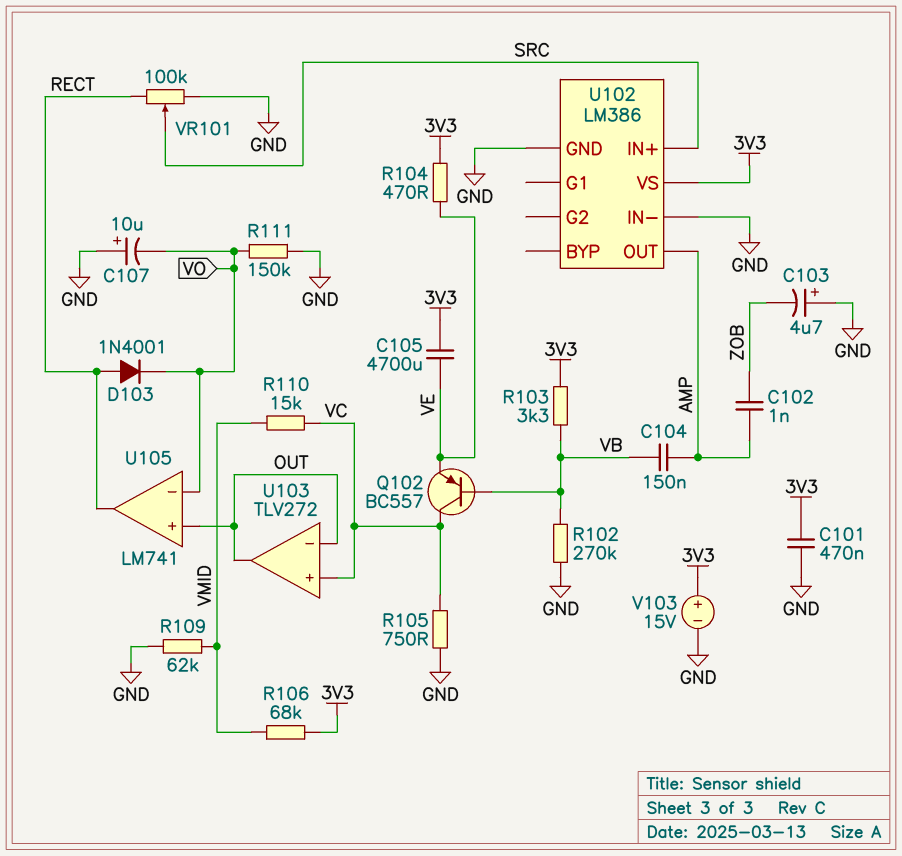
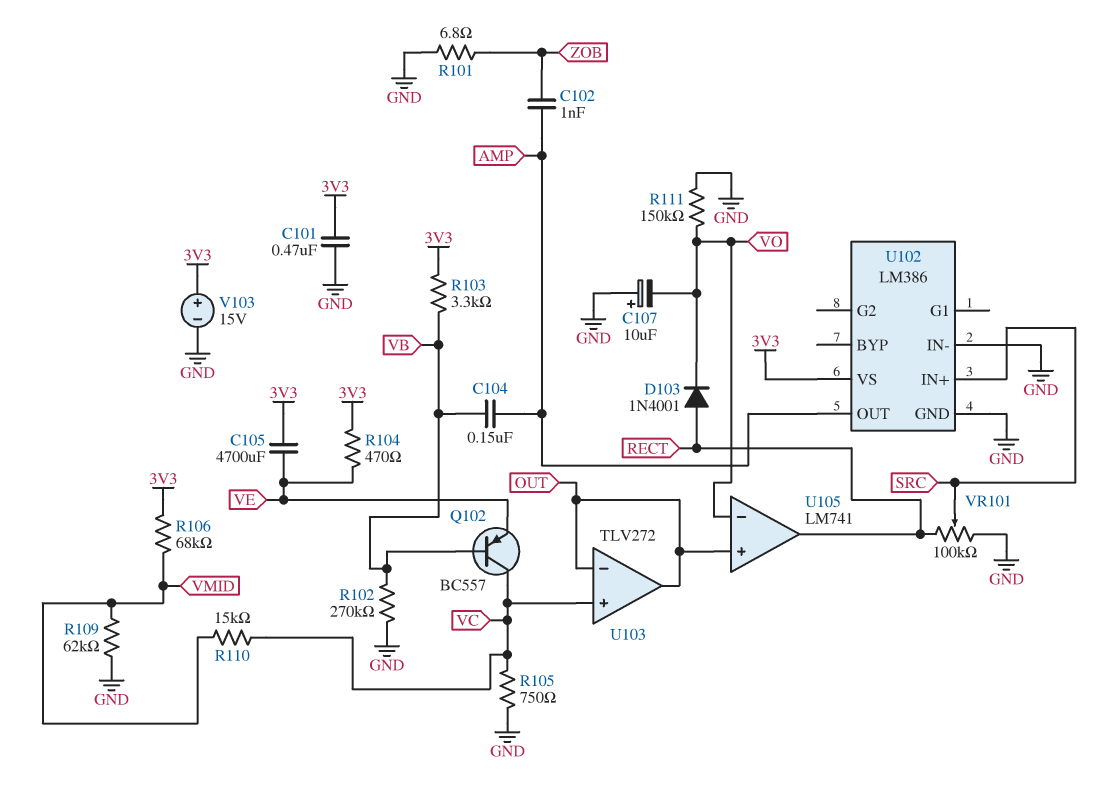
C103: 4.7uF (plus GND, minus ZOB) -> none
R101: none -> 6.8 (GND, ZOB)

